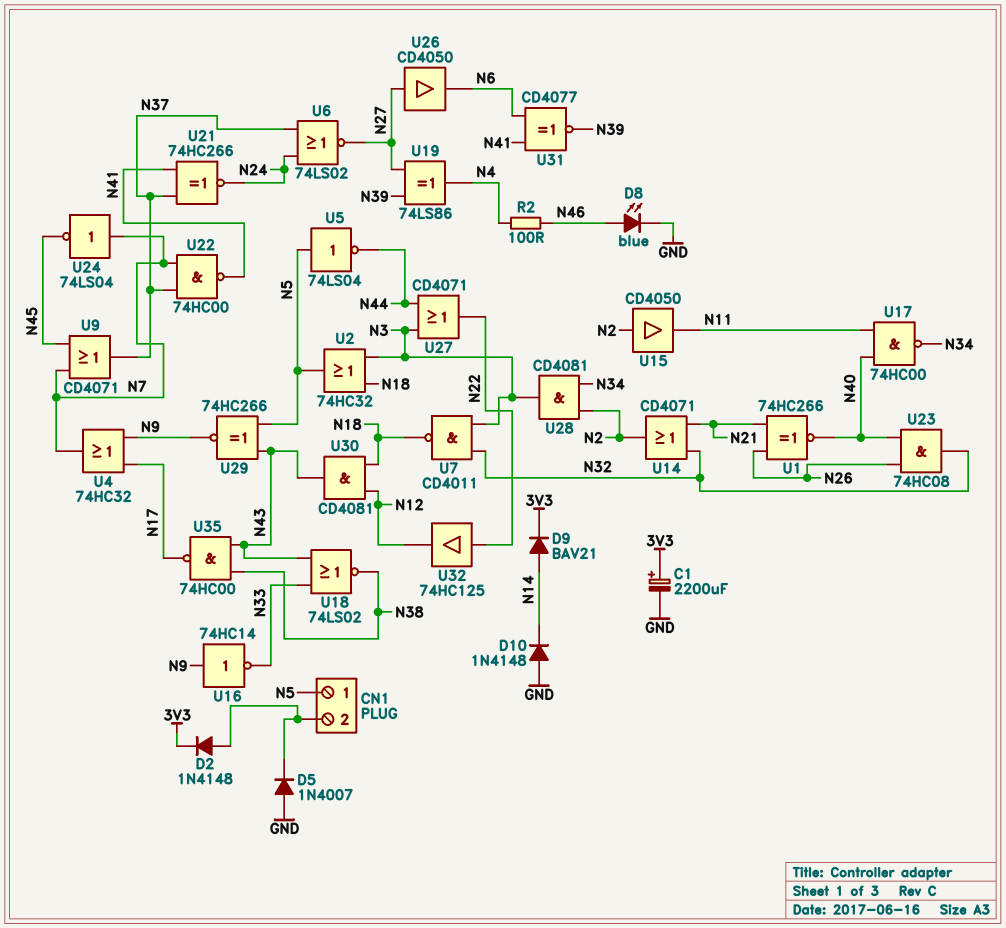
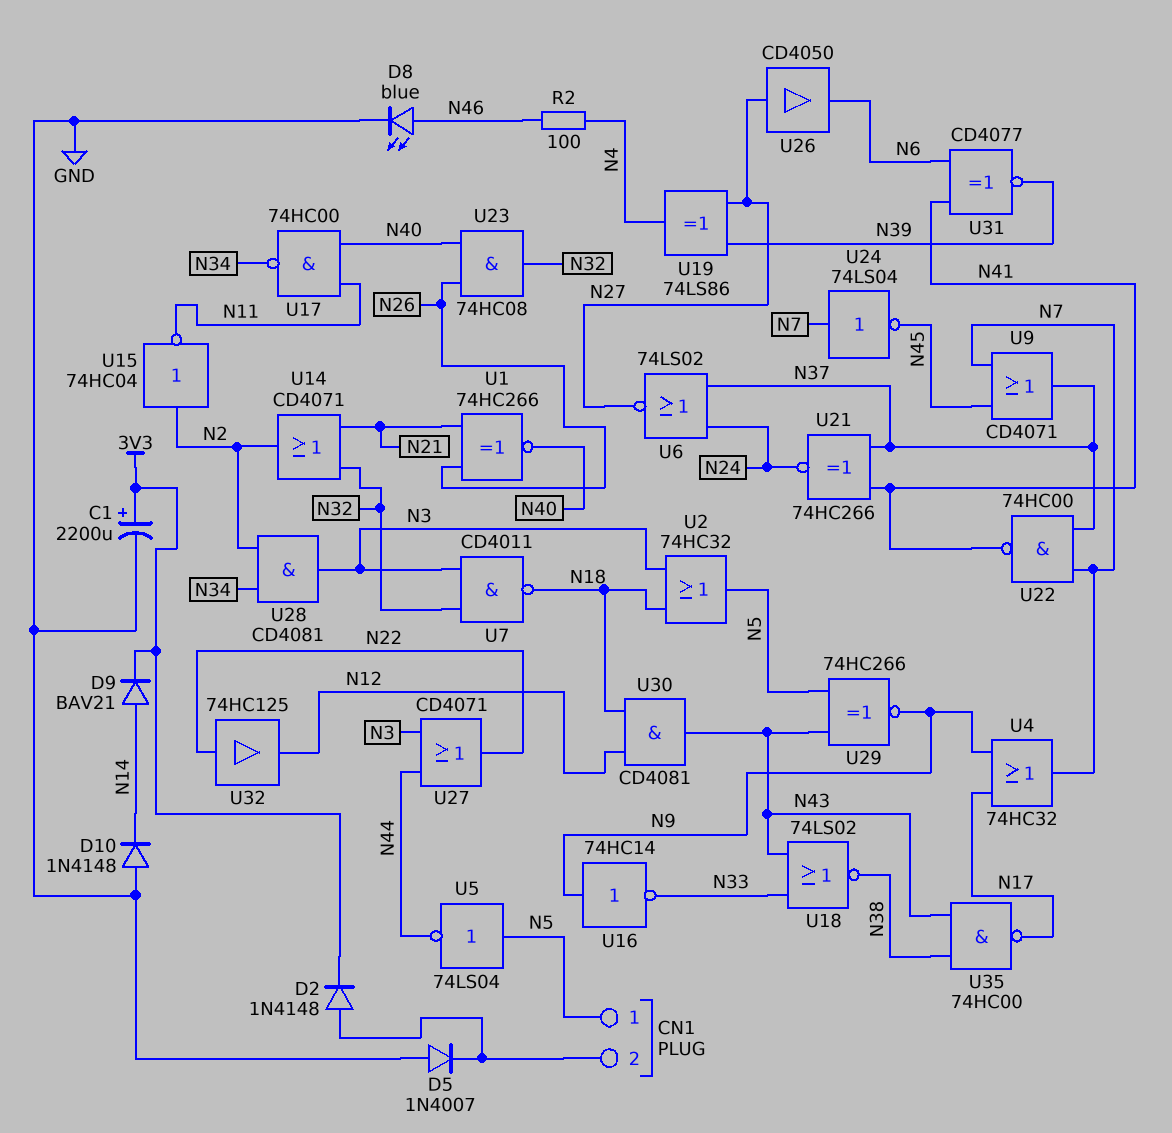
U15: buffer CD4050 (in N2, out N11) -> NOT 74HC04 (in N2, out N11)

